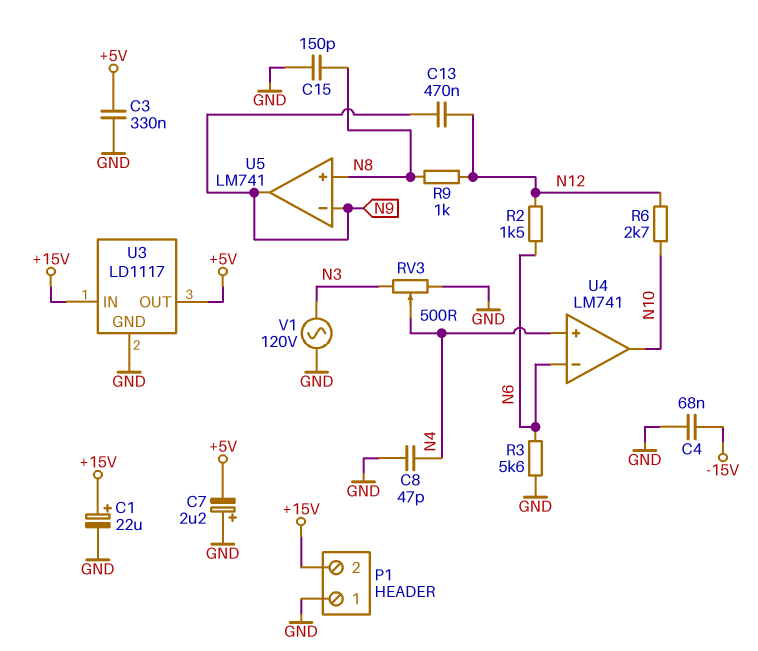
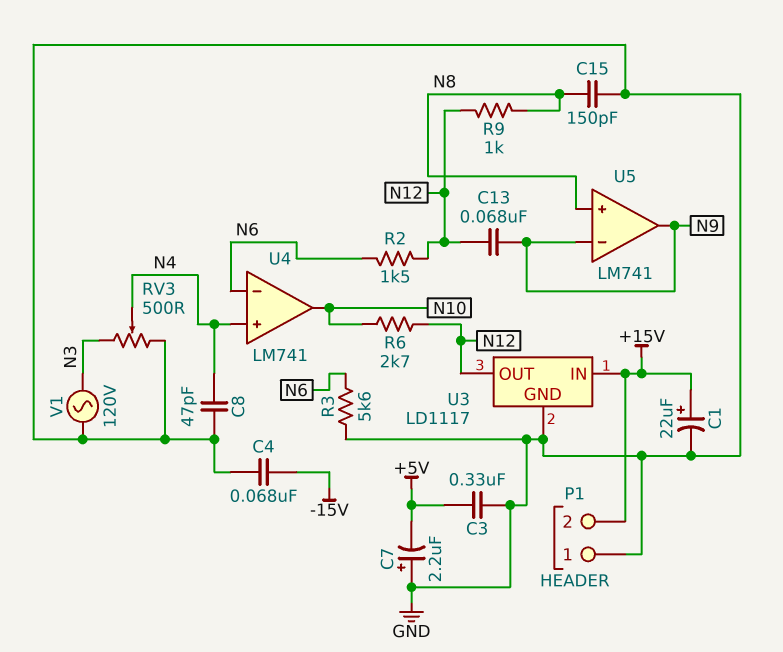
C13: 470nF (N9, N12) -> 68nF (N9, N12)
U3 pin OUT: +5V -> N12

